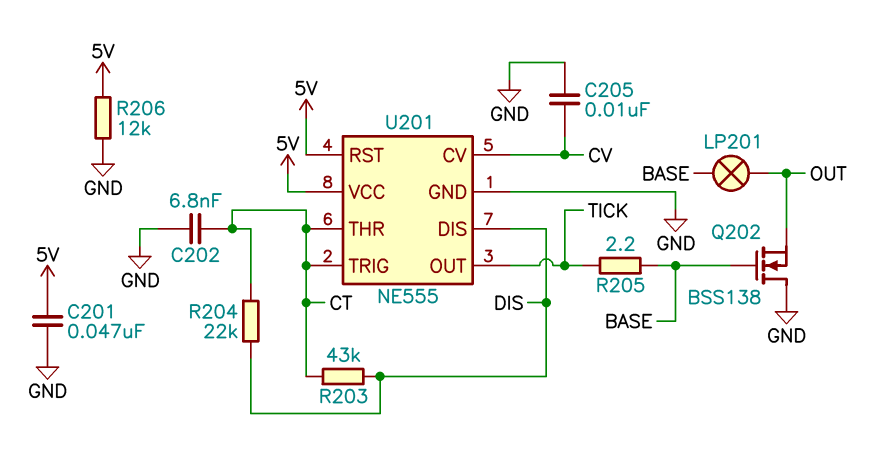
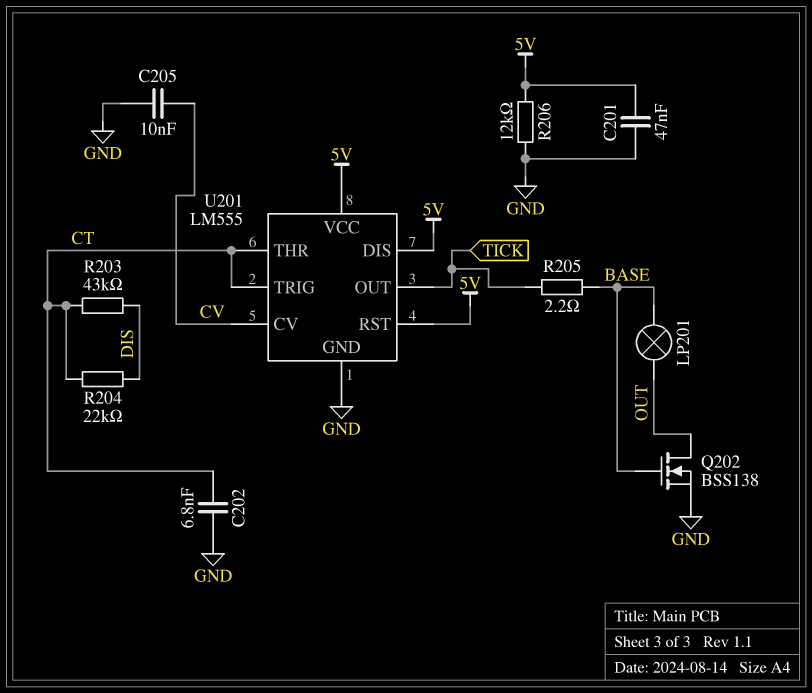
Q202: NMOS BSS138 (G BASE, D GND, S OUT) -> NMOS BSS138 (G BASE, D OUT, S GND)
U201: NE555 -> LM555
U201 pin DIS: DIS -> 5V

